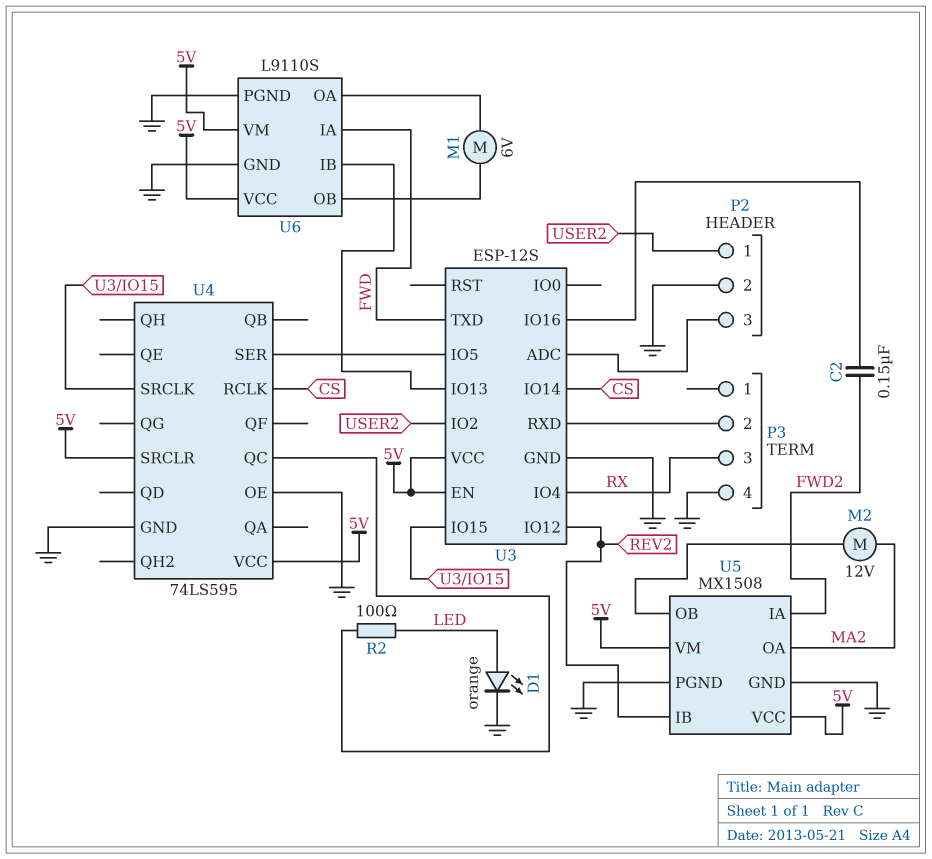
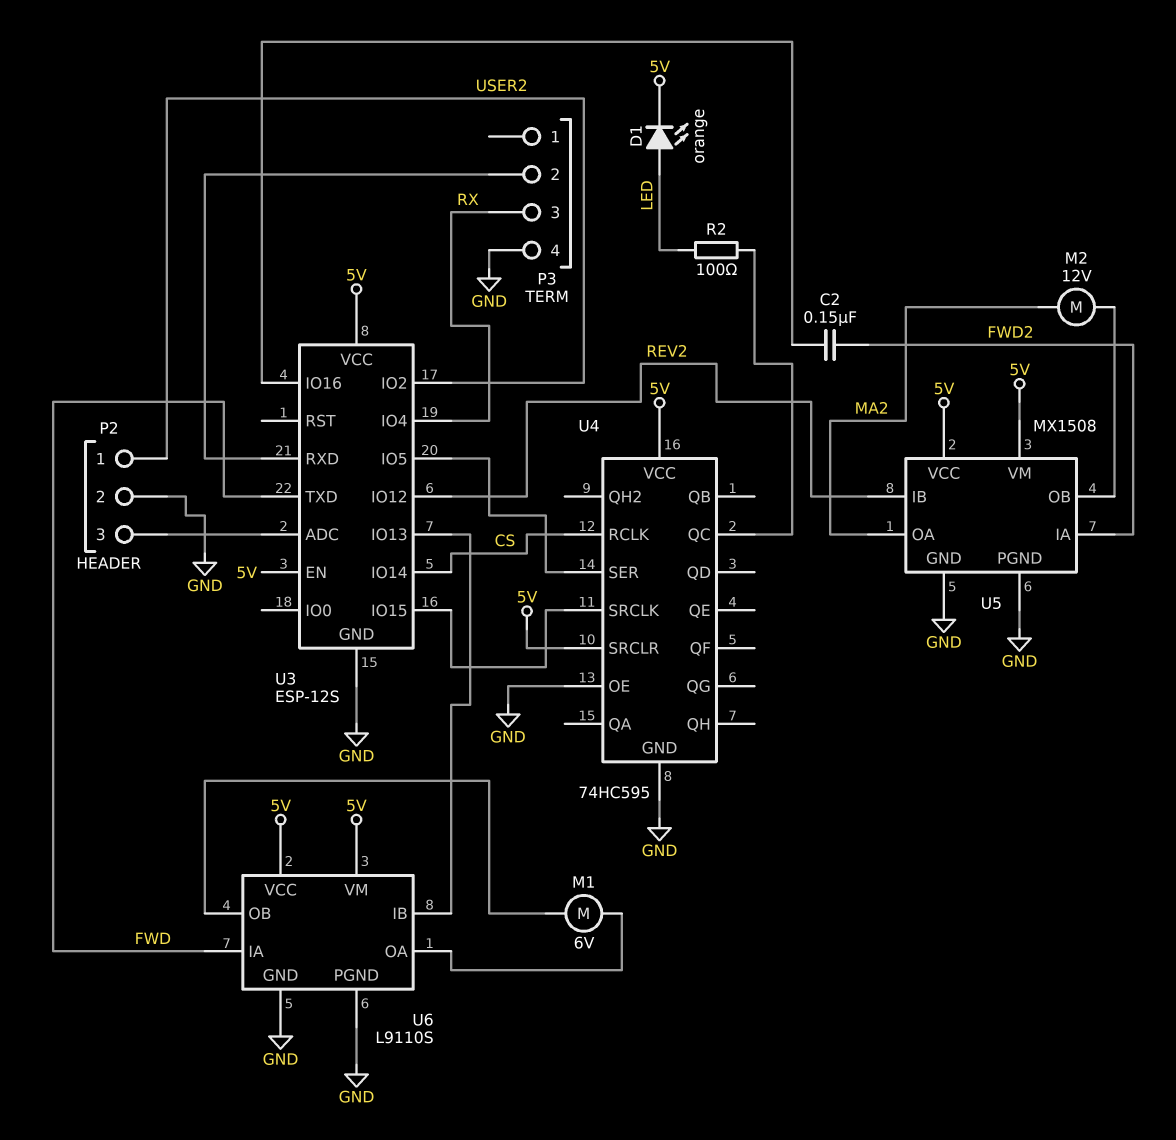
D1: LED orange (A LED, K GND) -> LED orange (A LED, K 5V)
U4: 74LS595 -> 74HC595

